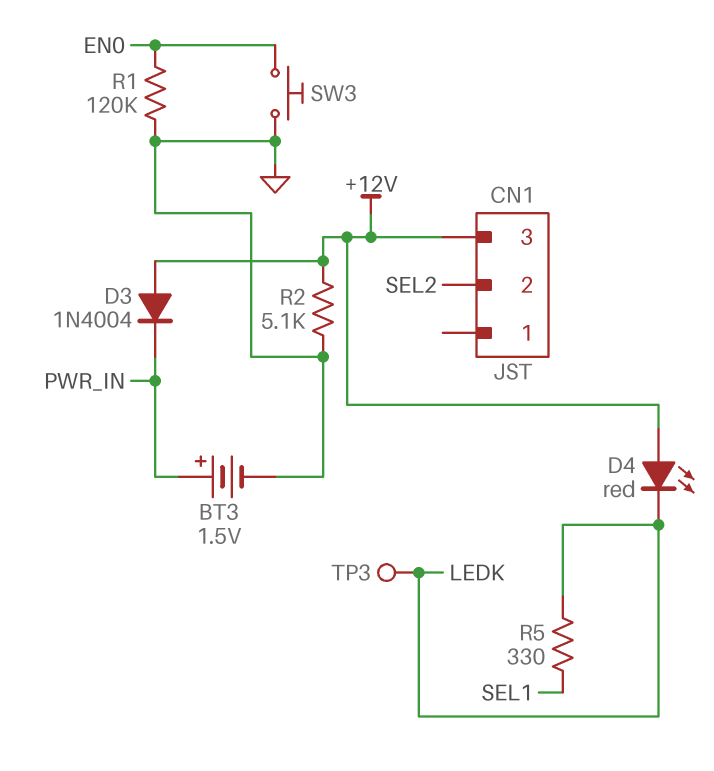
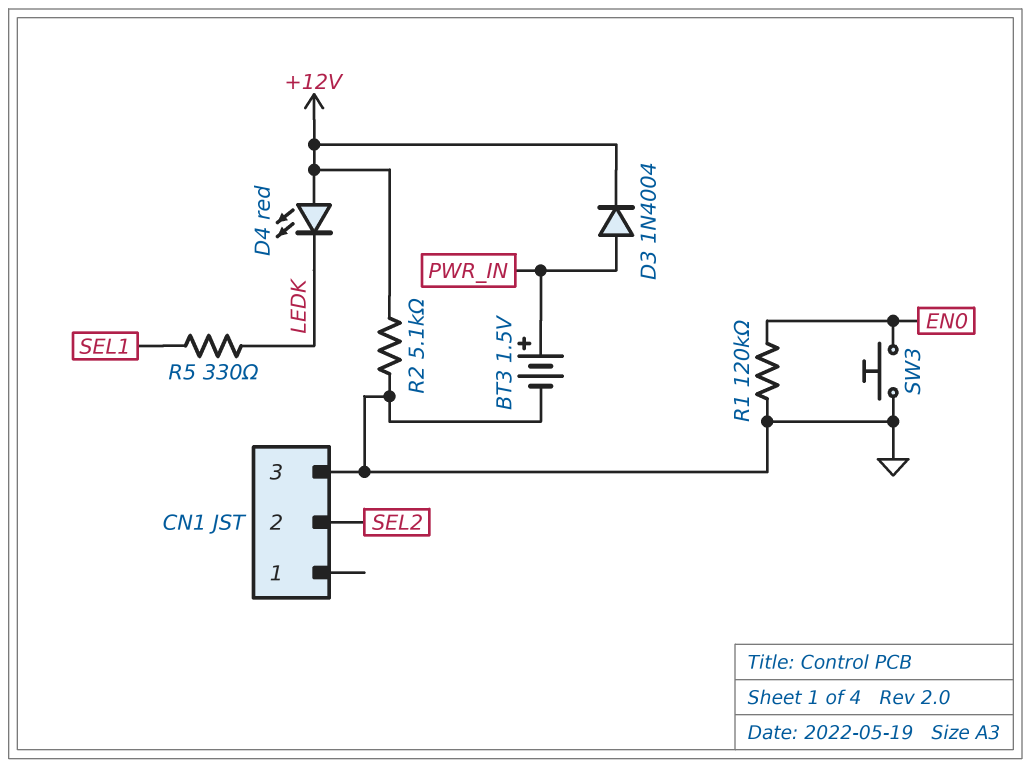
CN1 pin 3: +12V -> GND
D3: diode 1N4004 (A +12V, K PWR_IN) -> diode 1N4004 (A PWR_IN, K +12V)
TP3: test point (LEDK) -> none

